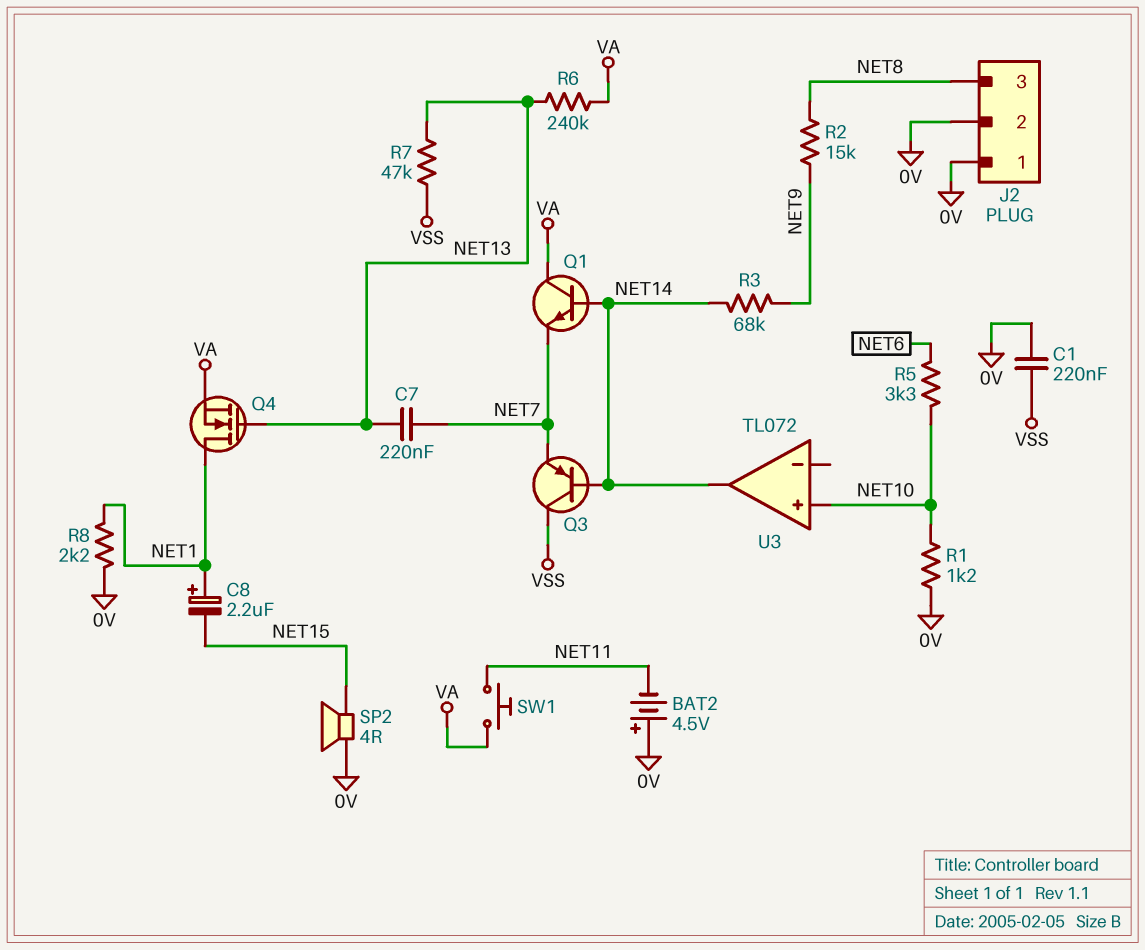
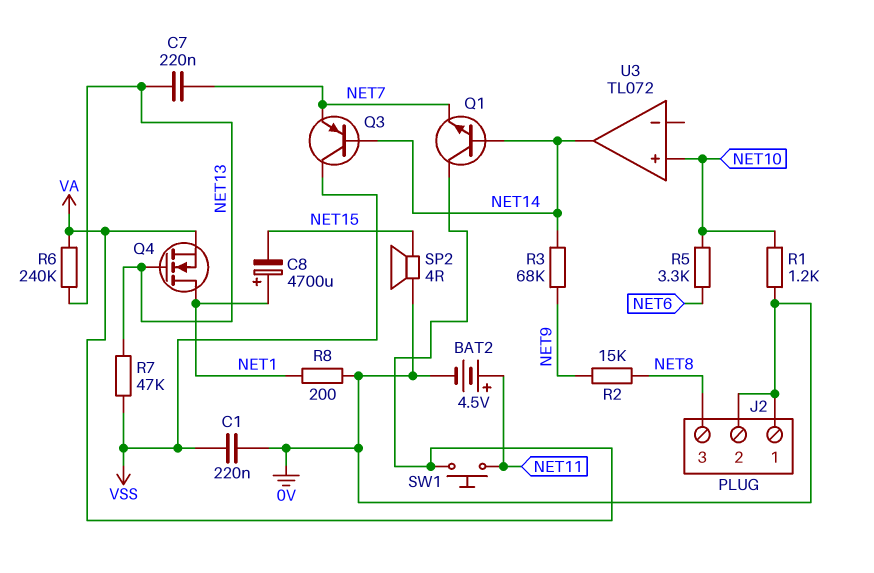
BAT2: 4.5V (plus 0V, minus NET11) -> 4.5V (plus NET11, minus 0V)
C8: 2.2uF (plus NET1, minus NET15) -> 4700uF (plus NET1, minus NET15)
R8: 2.2k (0V, NET1) -> 200 (0V, NET1)

